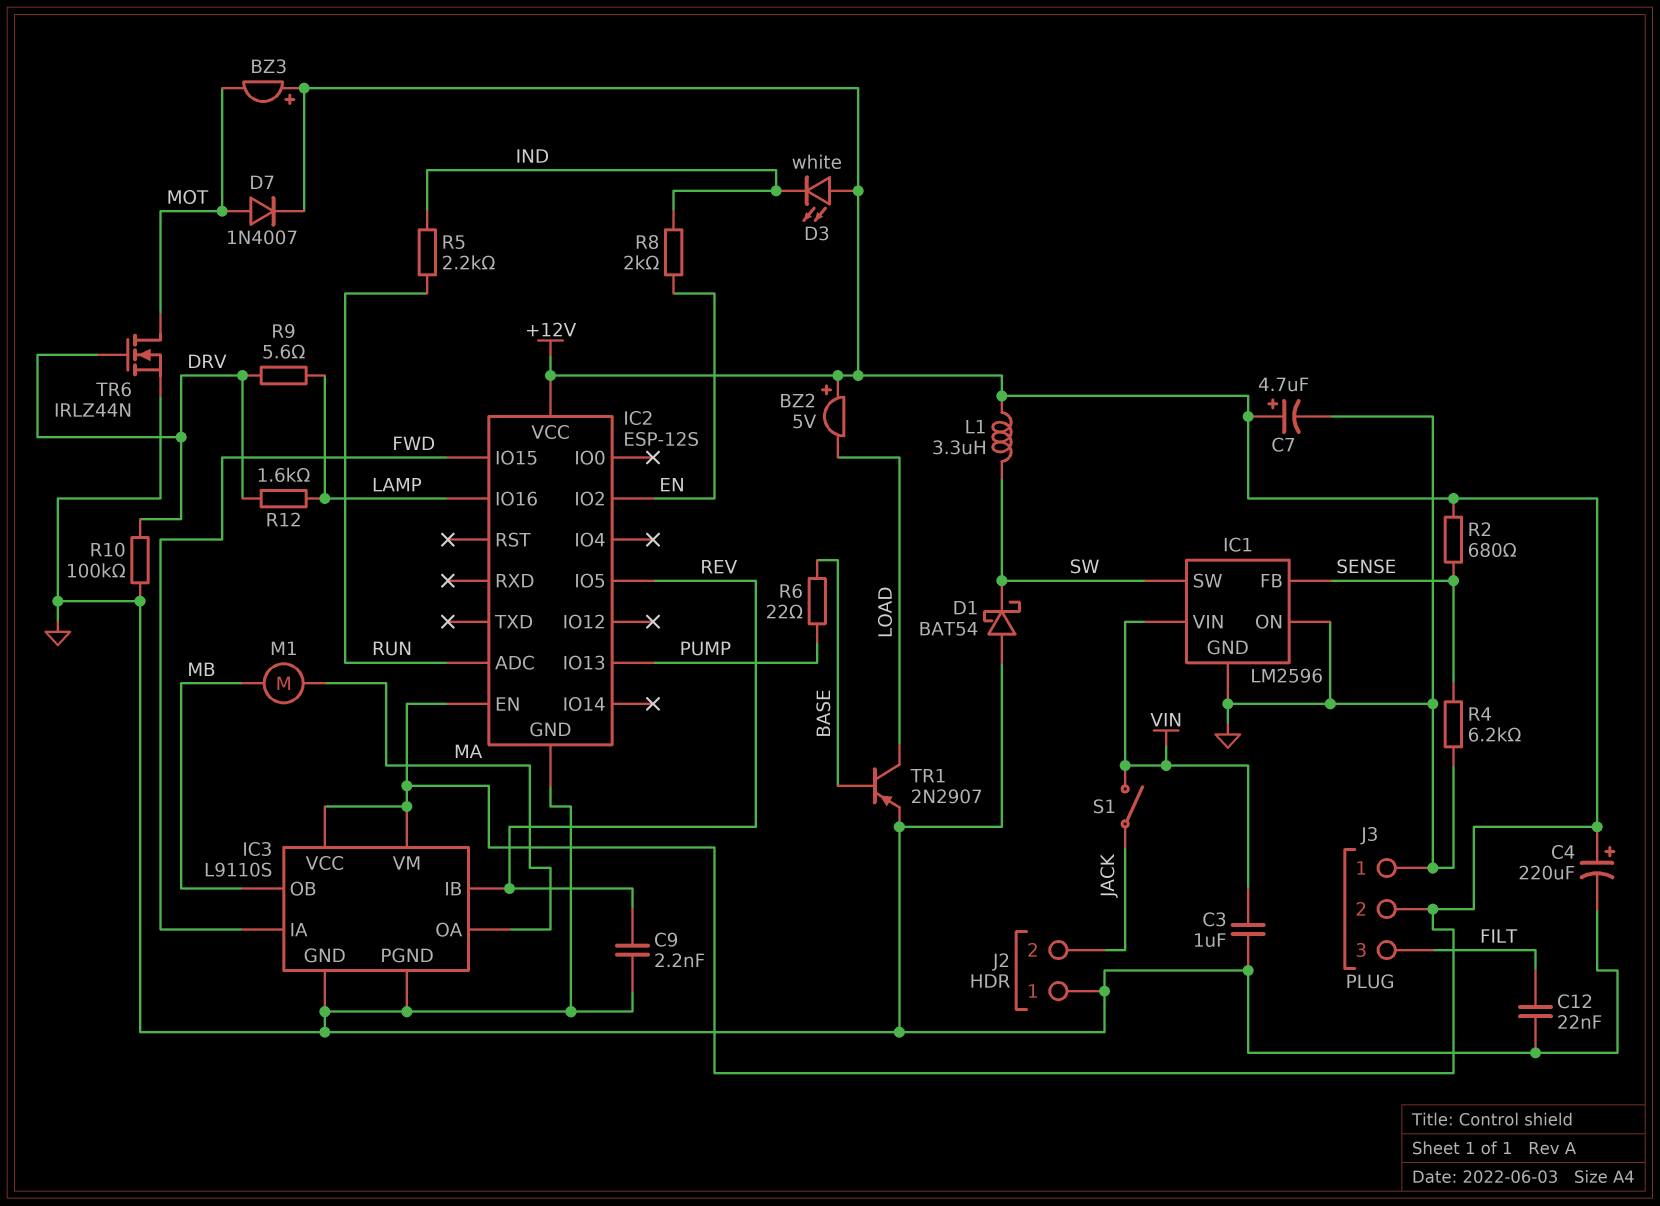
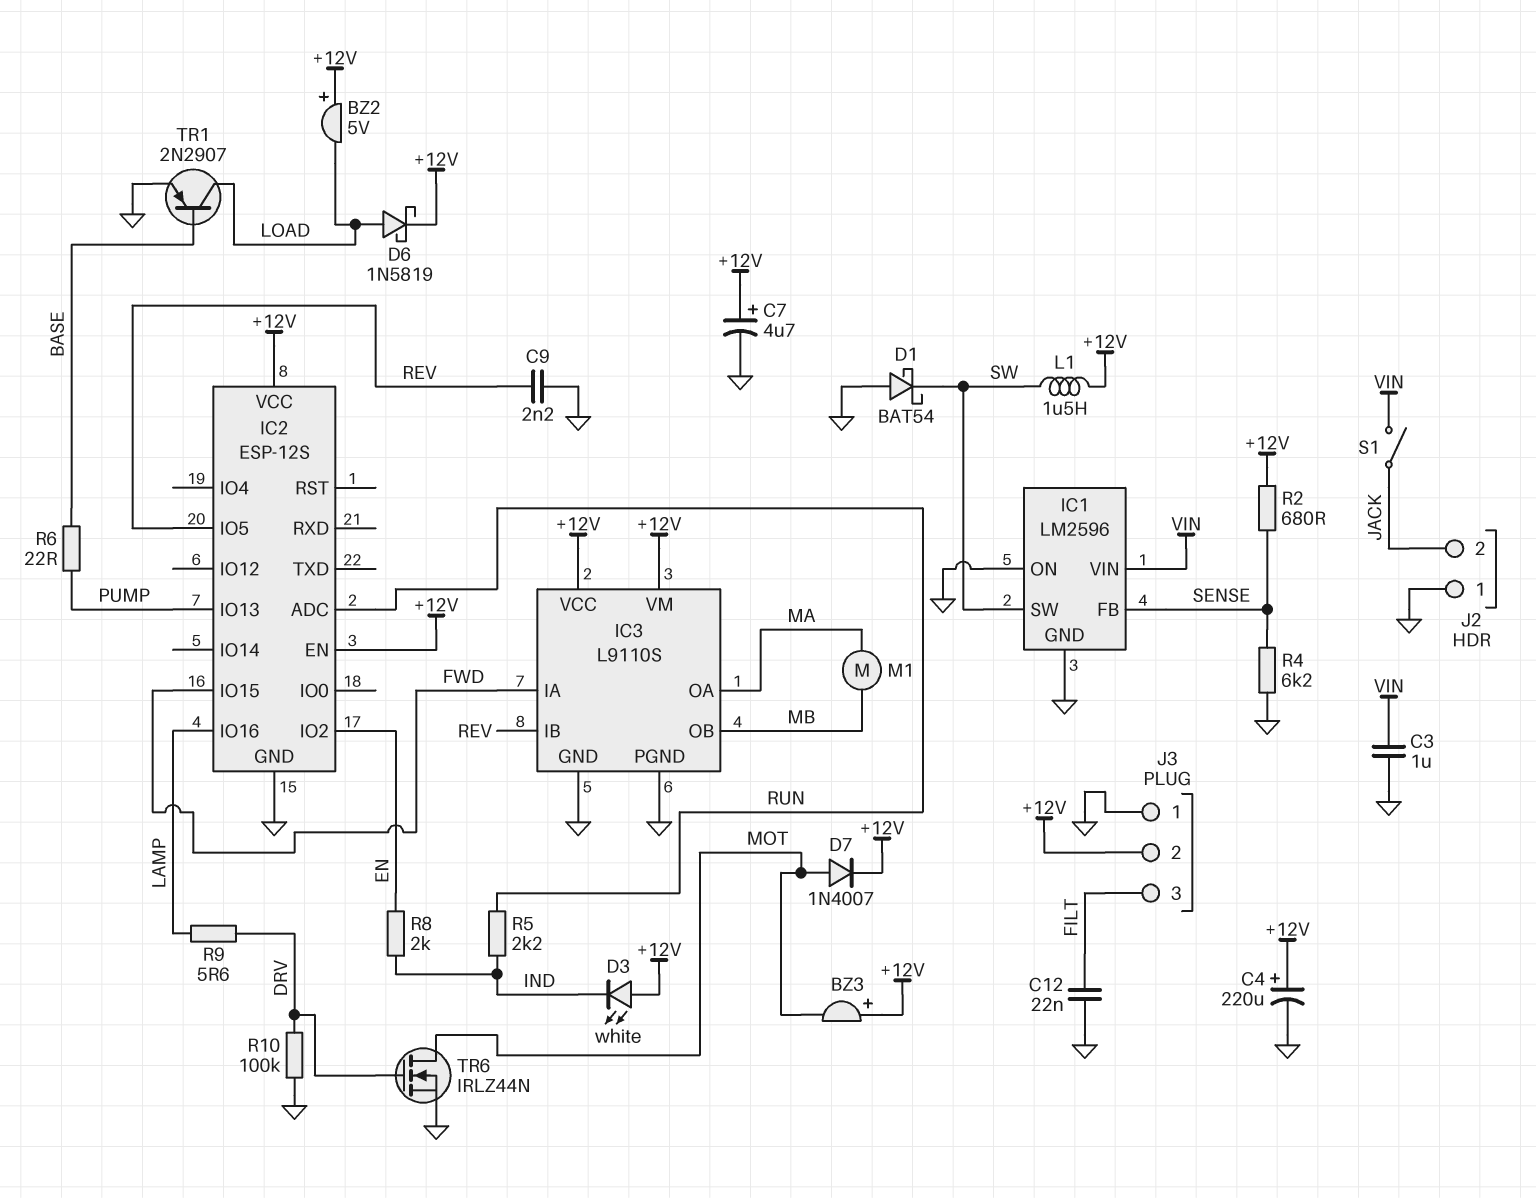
D6: none -> schottky 1N5819 (A LOAD, K +12V)
L1: 3.3uH (+12V, SW) -> 1.5uH (+12V, SW)
R12: 1.6k (DRV, LAMP) -> none

